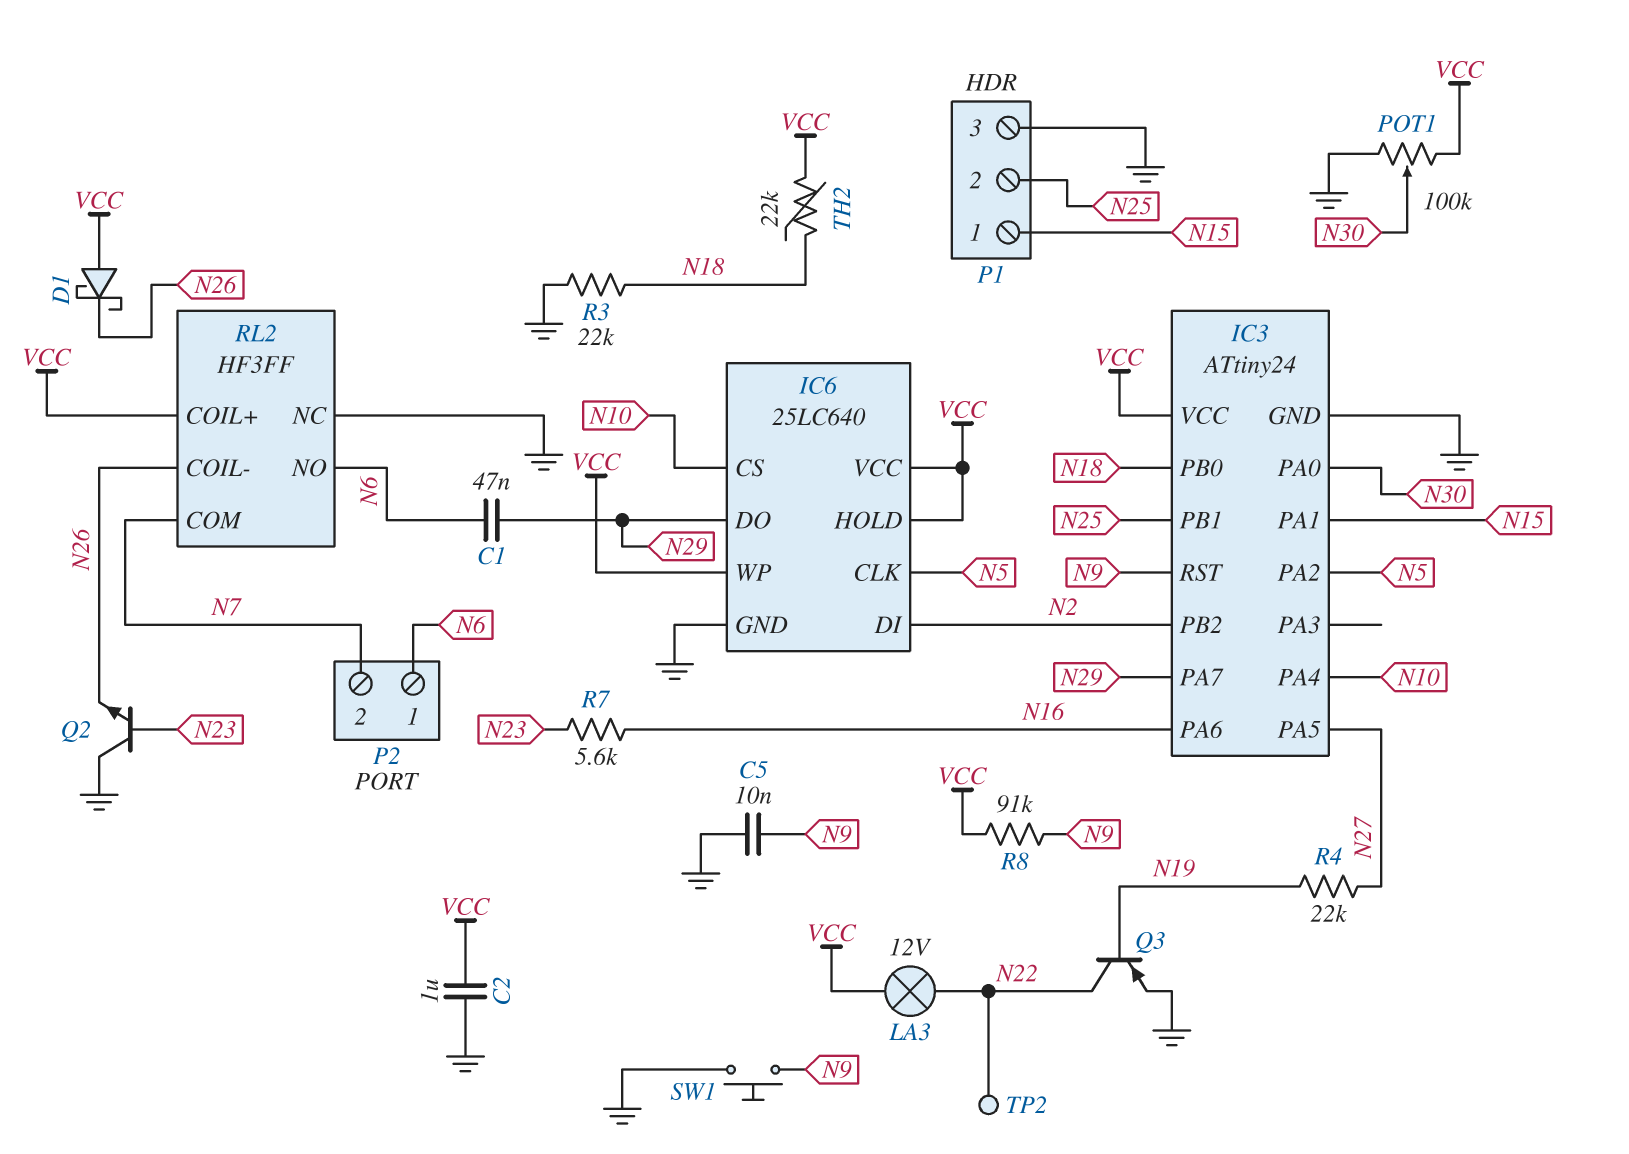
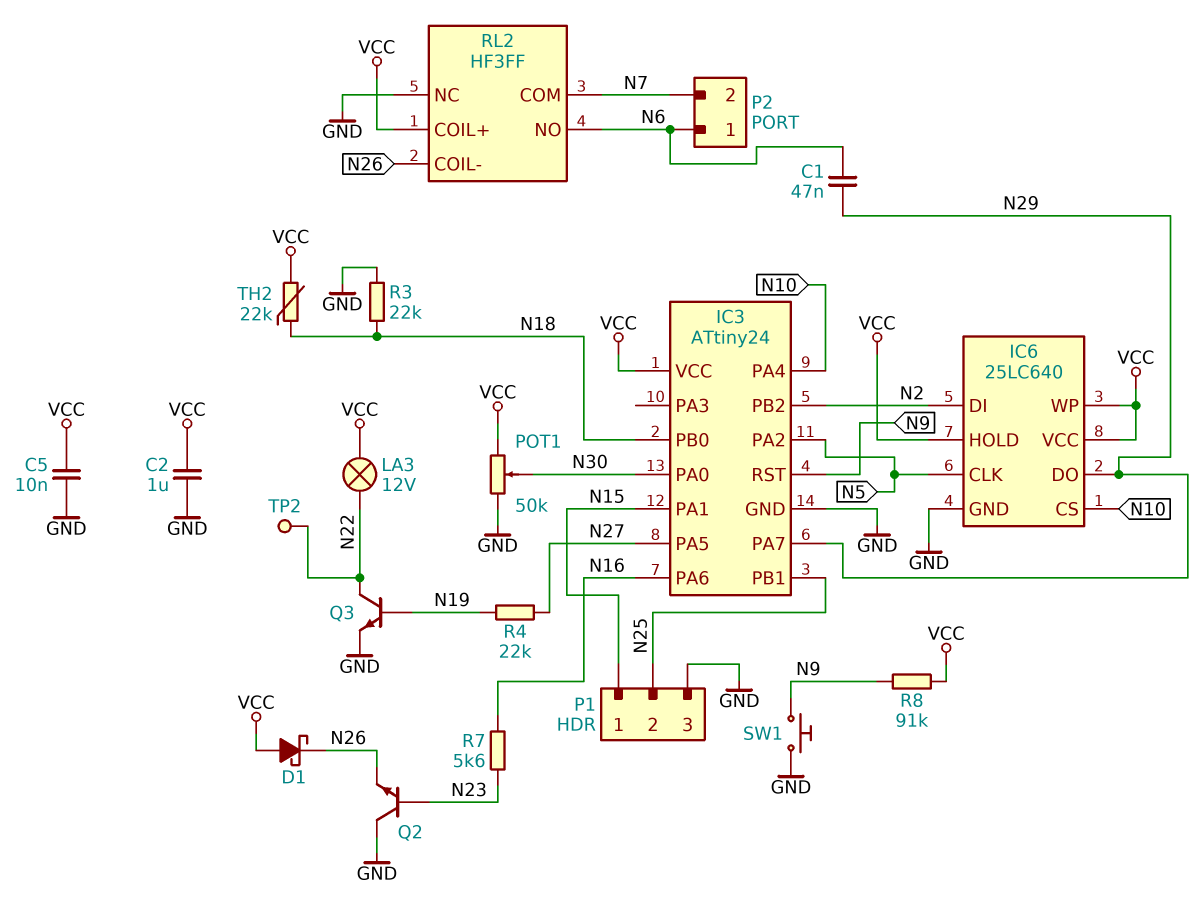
C5: 10nF (GND, N9) -> 10nF (GND, VCC)
POT1: 100k (GND, VCC, wiper N30) -> 50k (GND, VCC, wiper N30)
Q3: PNP (B N19, C N22, E GND) -> NPN (B N19, C N22, E GND)

